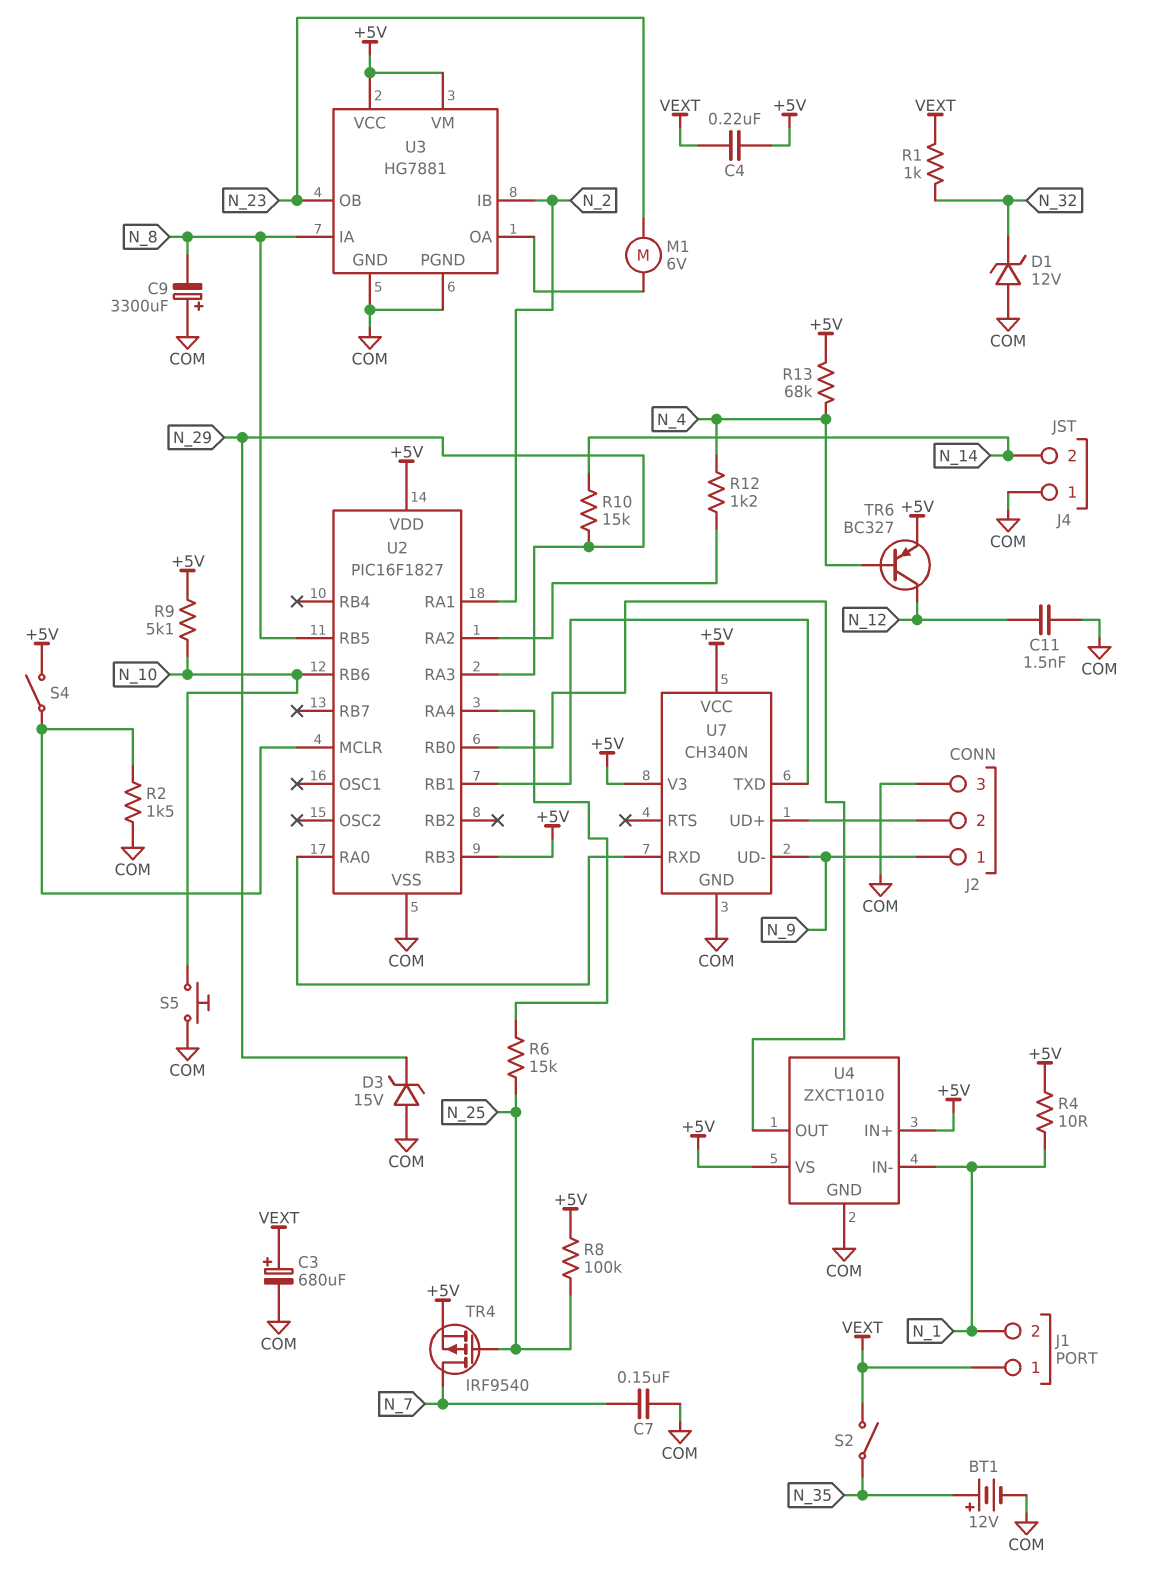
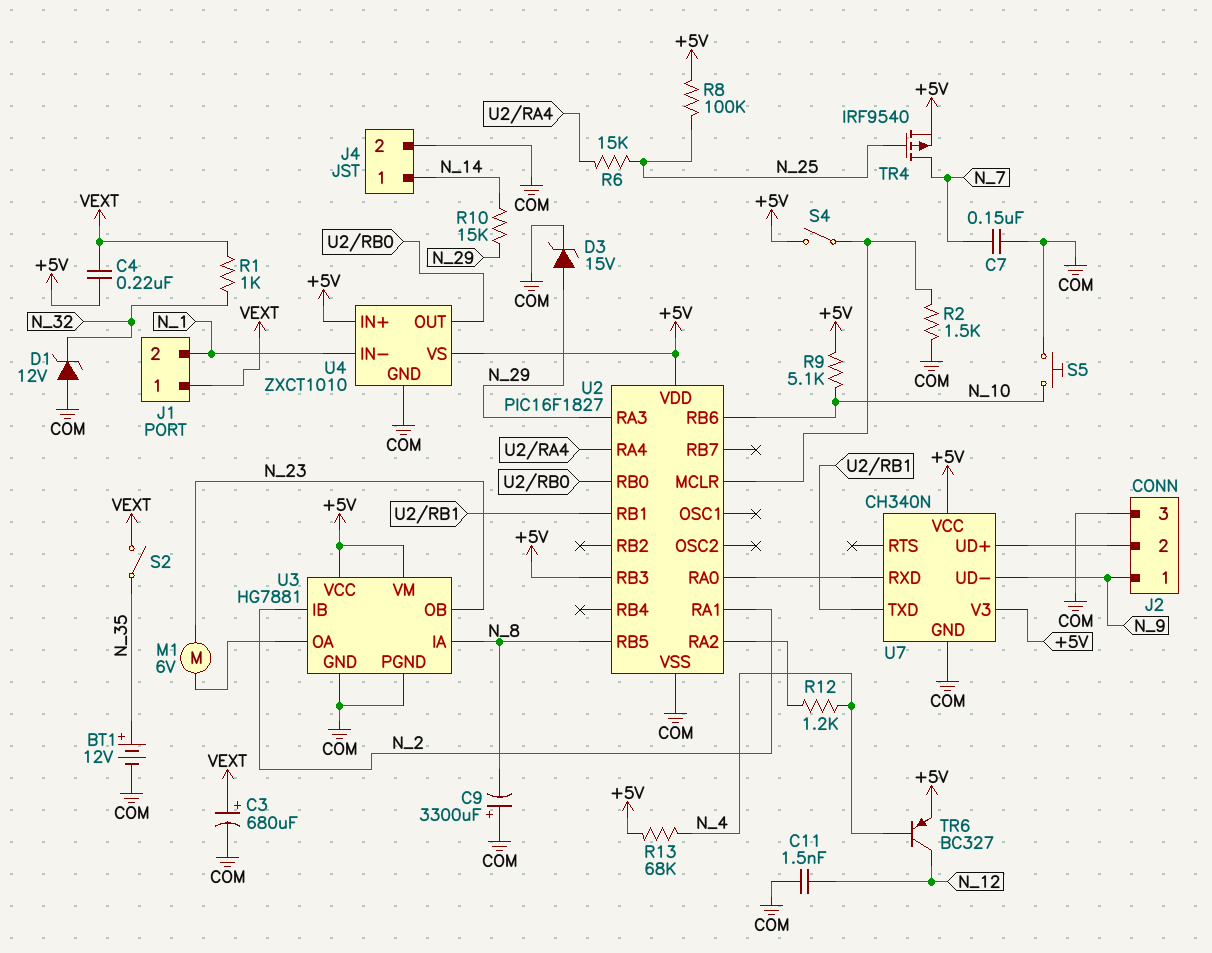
D3: zener 15V (A COM, K N_29) -> zener 15V (A N_29, K COM)
J4 pin 1: COM -> N_14
J4 pin 2: N_14 -> COM
R4: 10 (+5V, N_1) -> none

